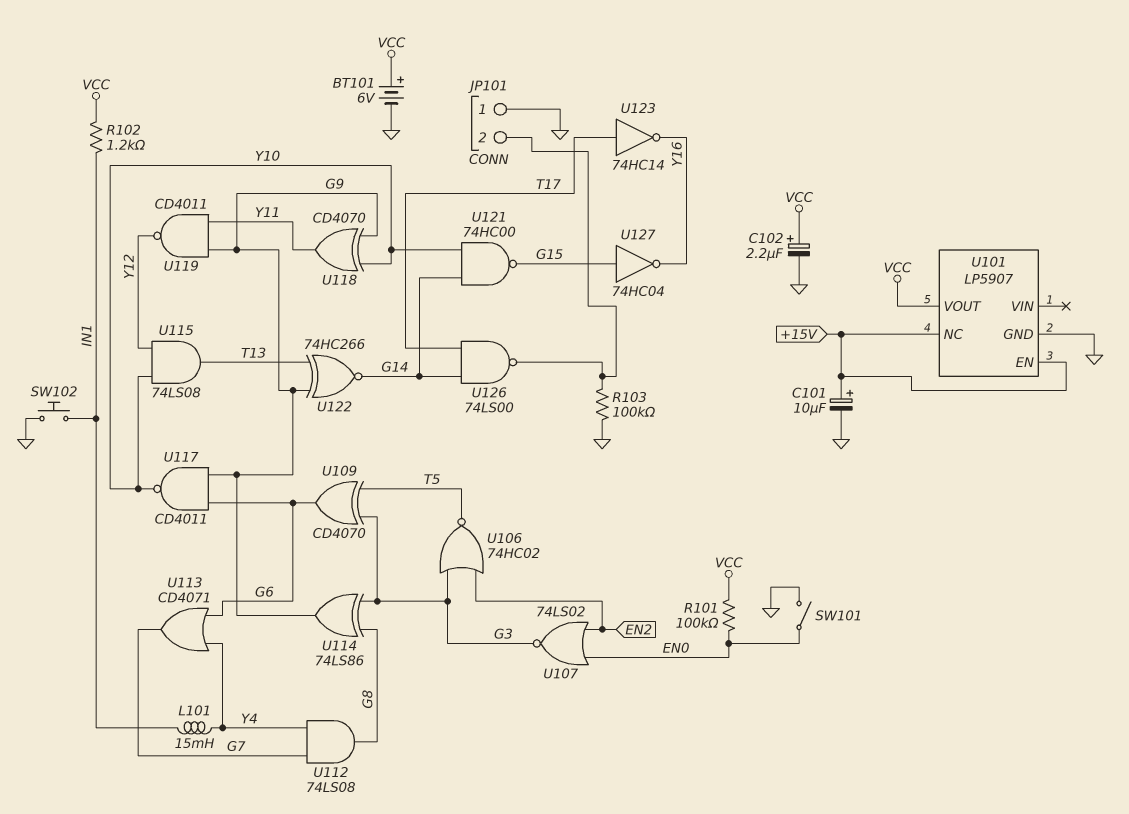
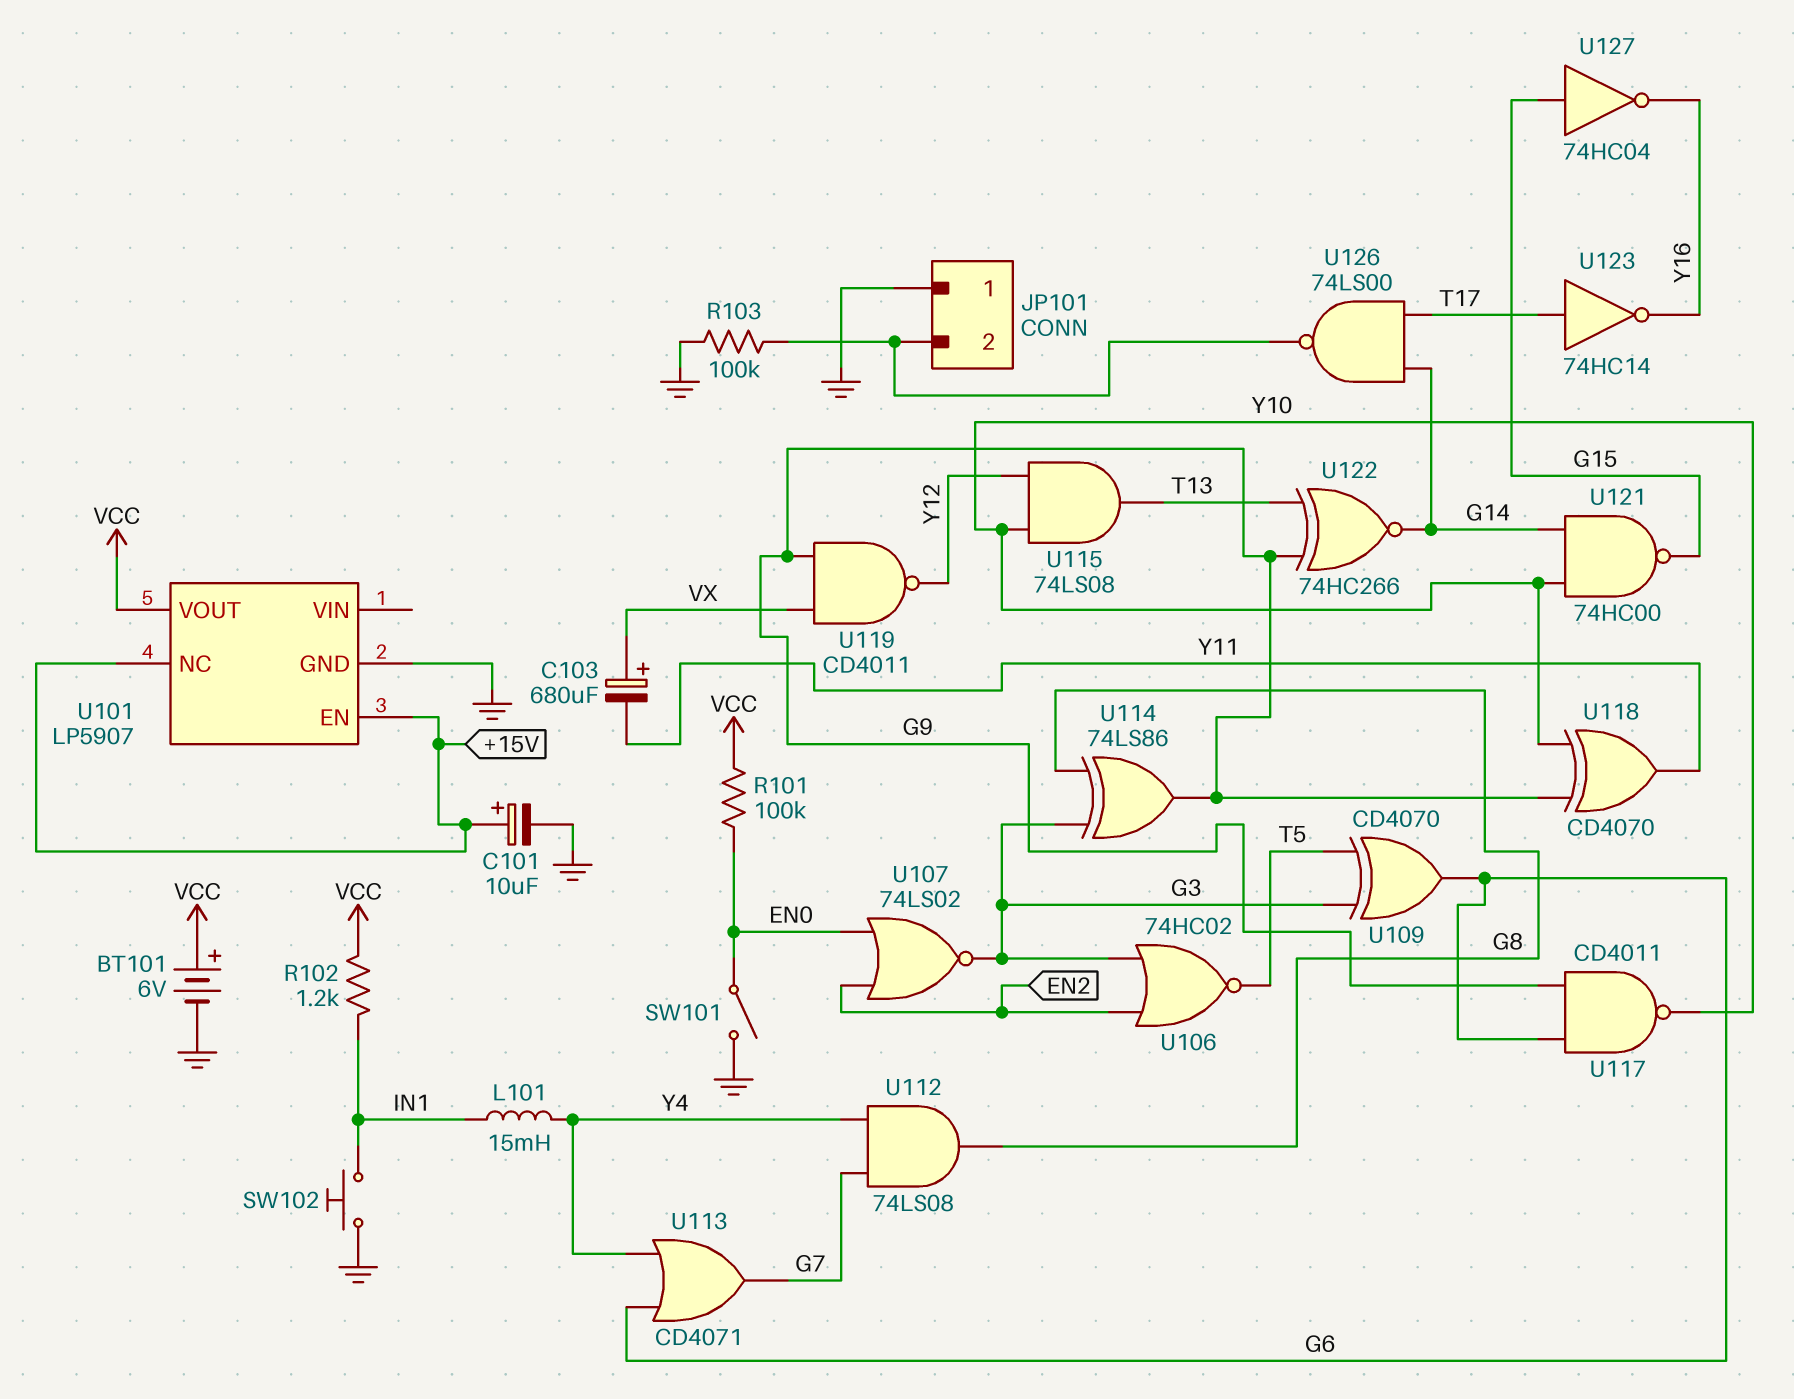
C102: 2.2uF (plus VCC, minus GND) -> none
C103: none -> 680uF (plus VX, minus Y11)
U119: NAND CD4011 (in G9, in Y11, out Y12) -> NAND CD4011 (in G9, in VX, out Y12)

